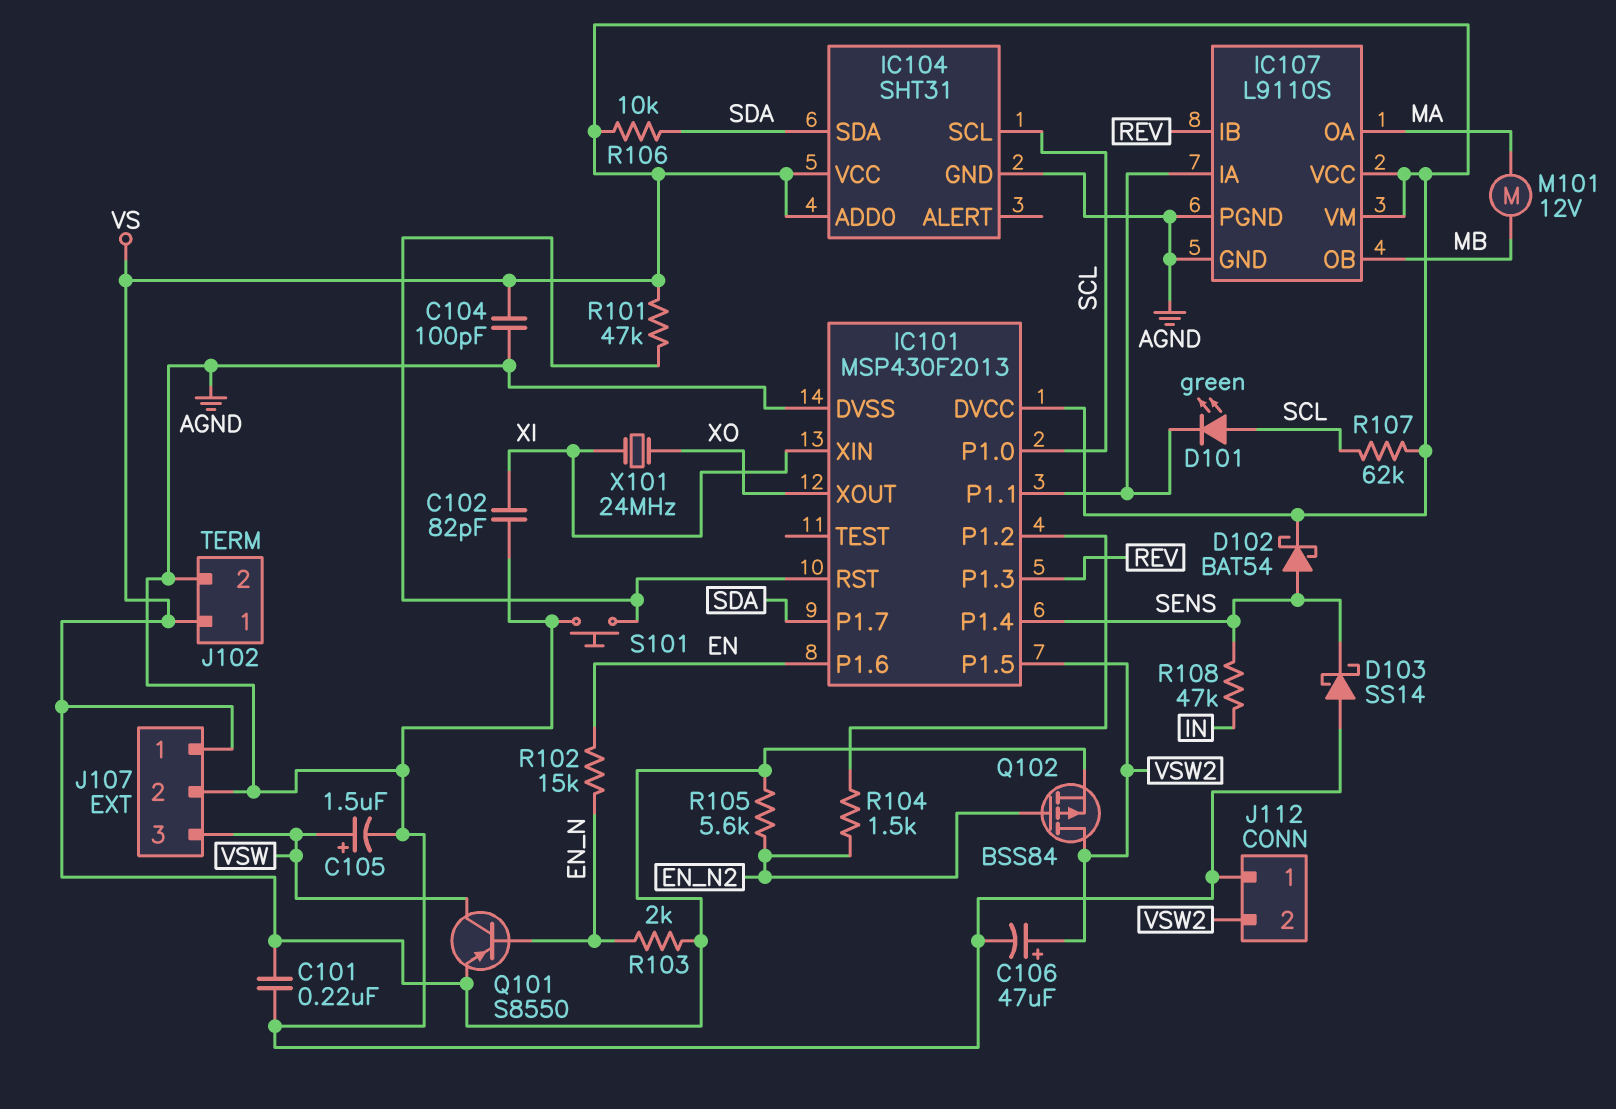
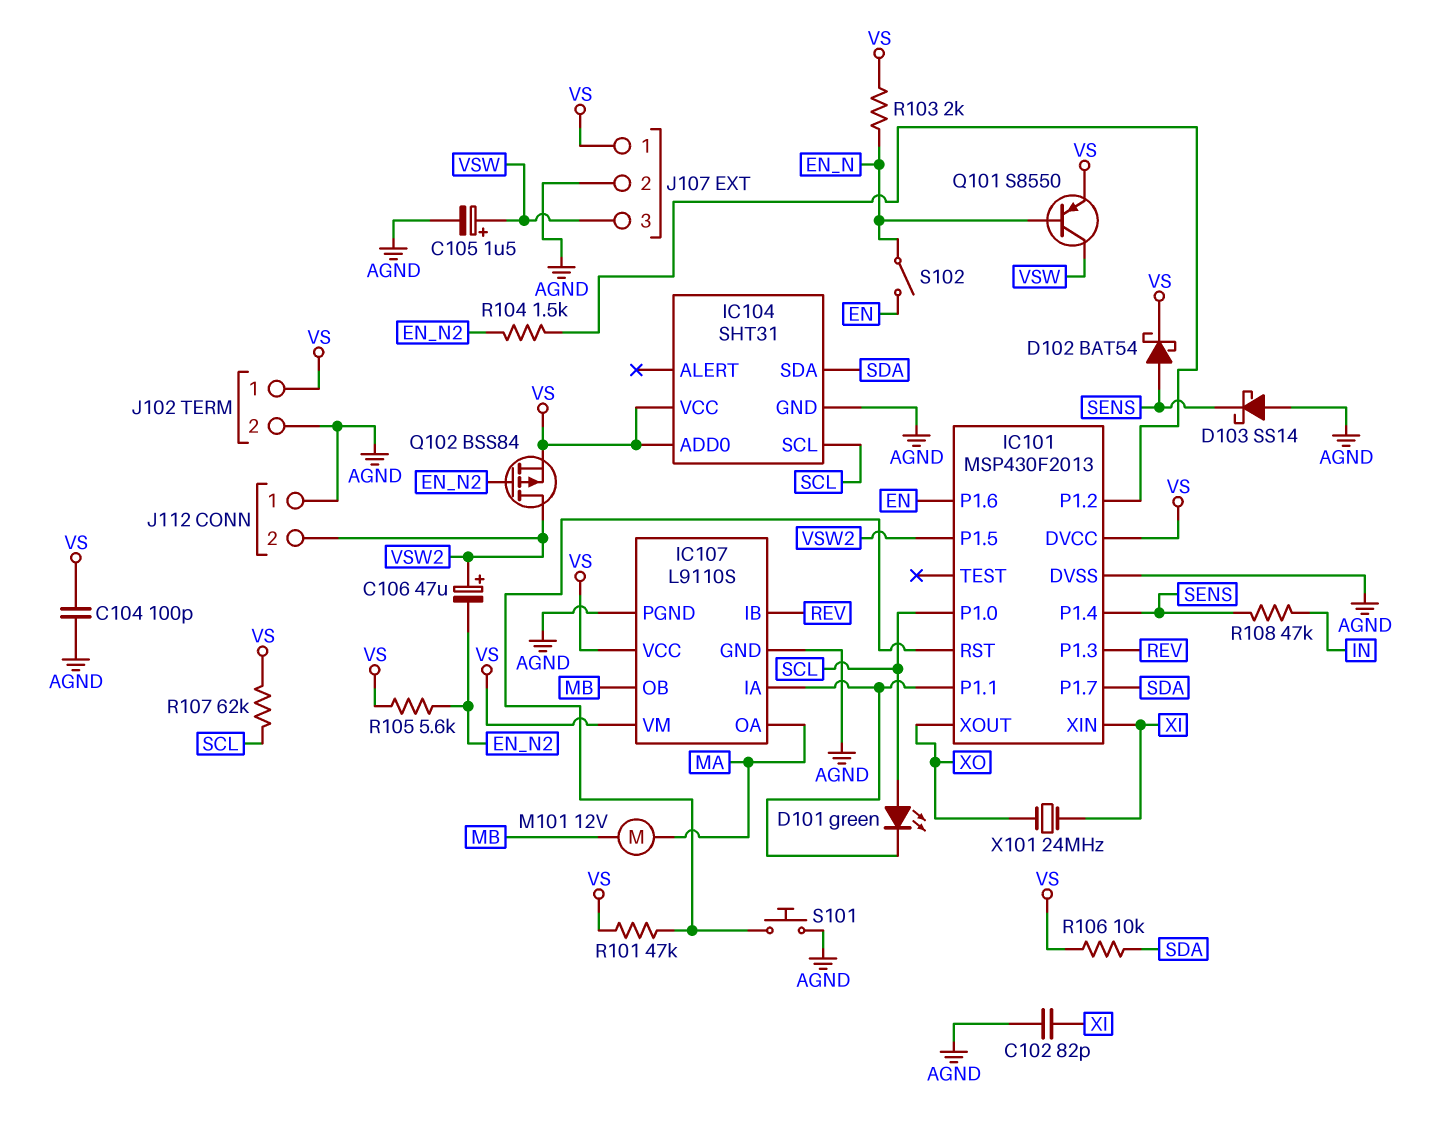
C101: 220nF (AGND, VS) -> none
C106: 47uF (plus VSW2, minus AGND) -> 47uF (plus VSW2, minus EN_N2)
R102: 15k (EN, EN_N) -> none
S102: none -> switch (EN, EN_N)

